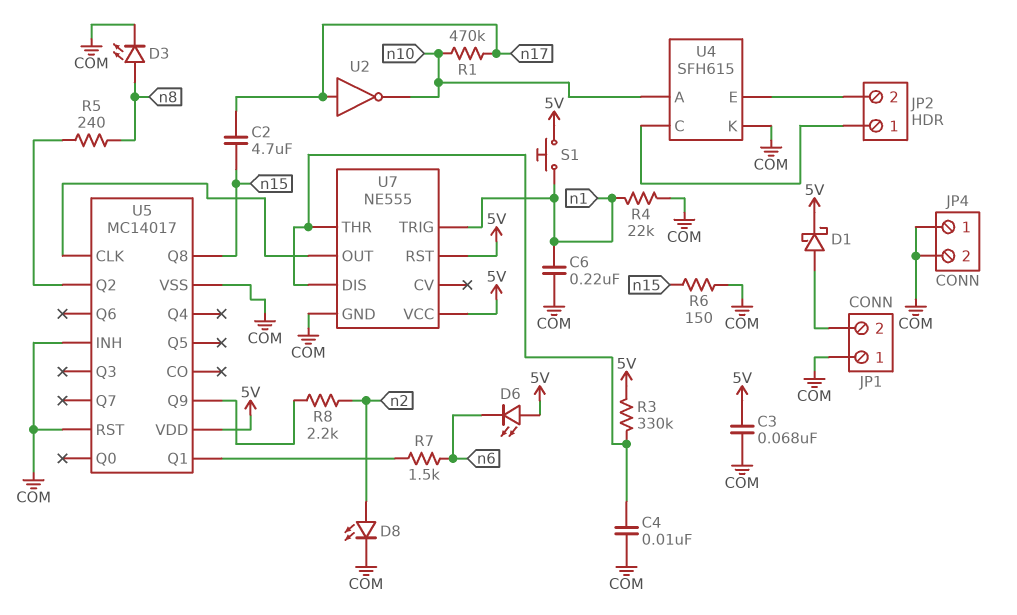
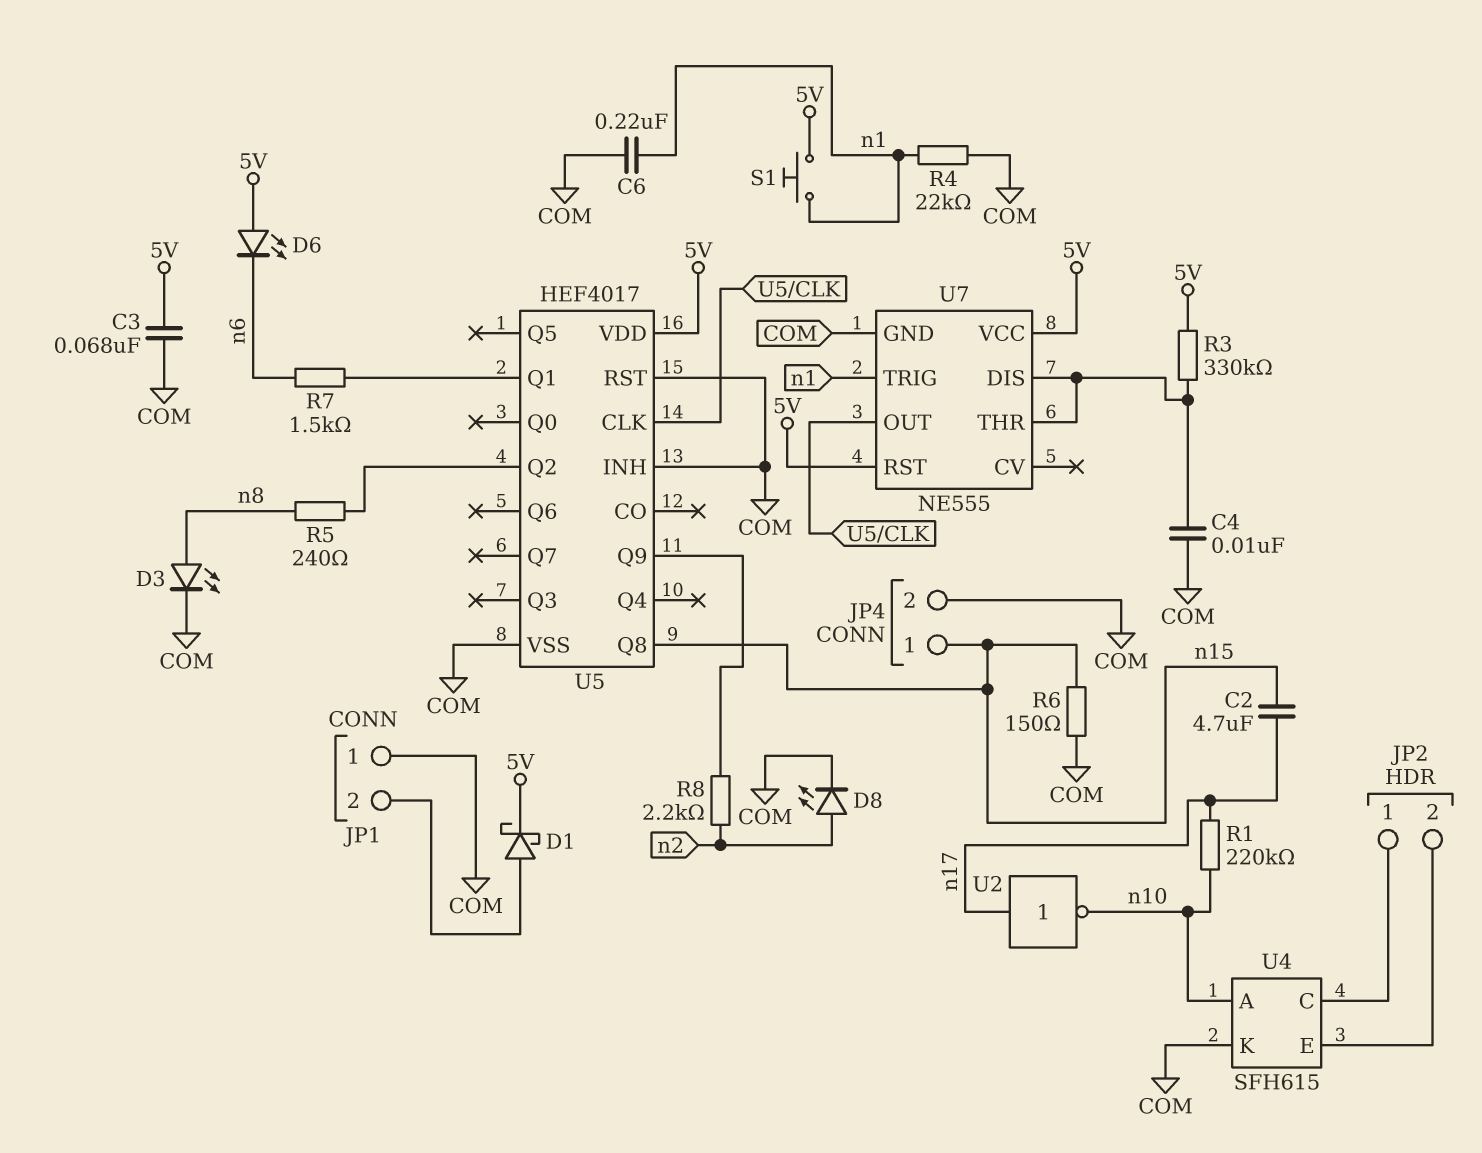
JP4 pin 1: COM -> n15
R1: 470k (n10, n17) -> 220k (n10, n17)
U5: MC14017 -> HEF4017

